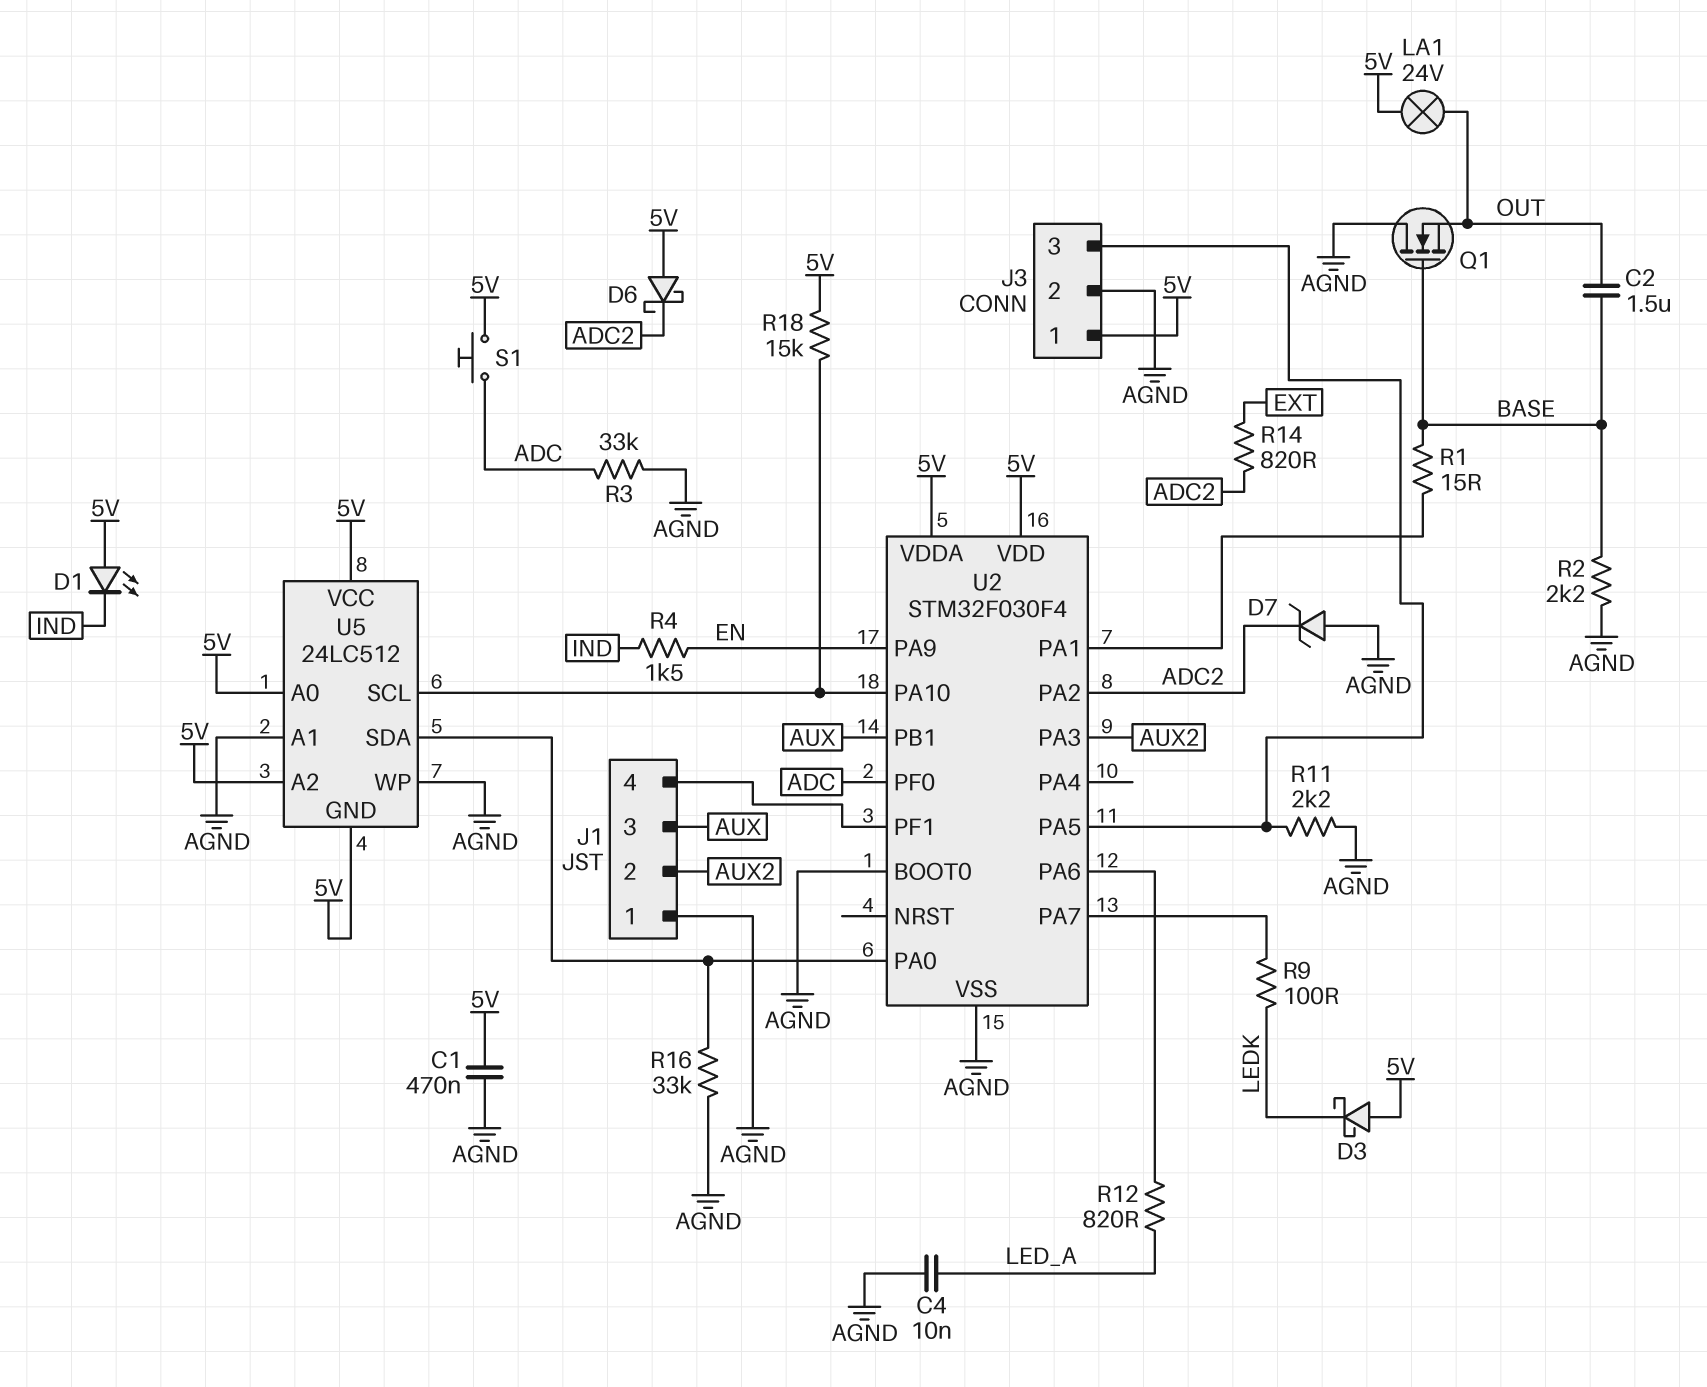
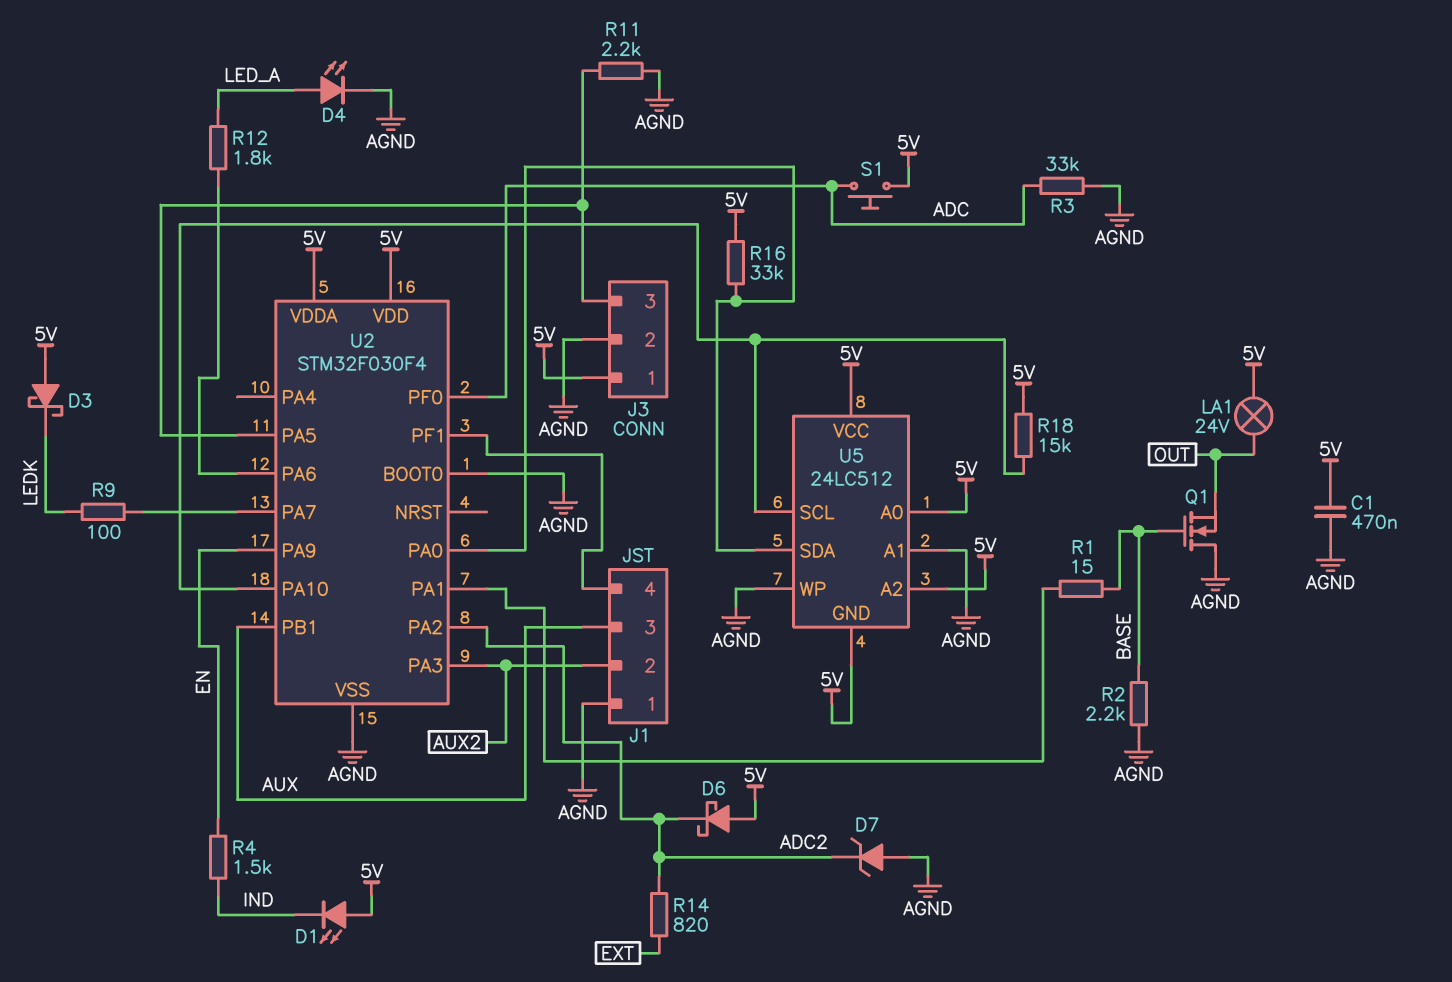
C2: 1.5uF (BASE, OUT) -> none
C4: 10nF (AGND, LED_A) -> none
D4: none -> LED (A LED_A, K AGND)
R12: 820 (LED_A, U2/PA6) -> 1.8k (LED_A, U2/PA6)
R16: 33k (AGND, U2/PA0) -> 33k (5V, U2/PA0)

